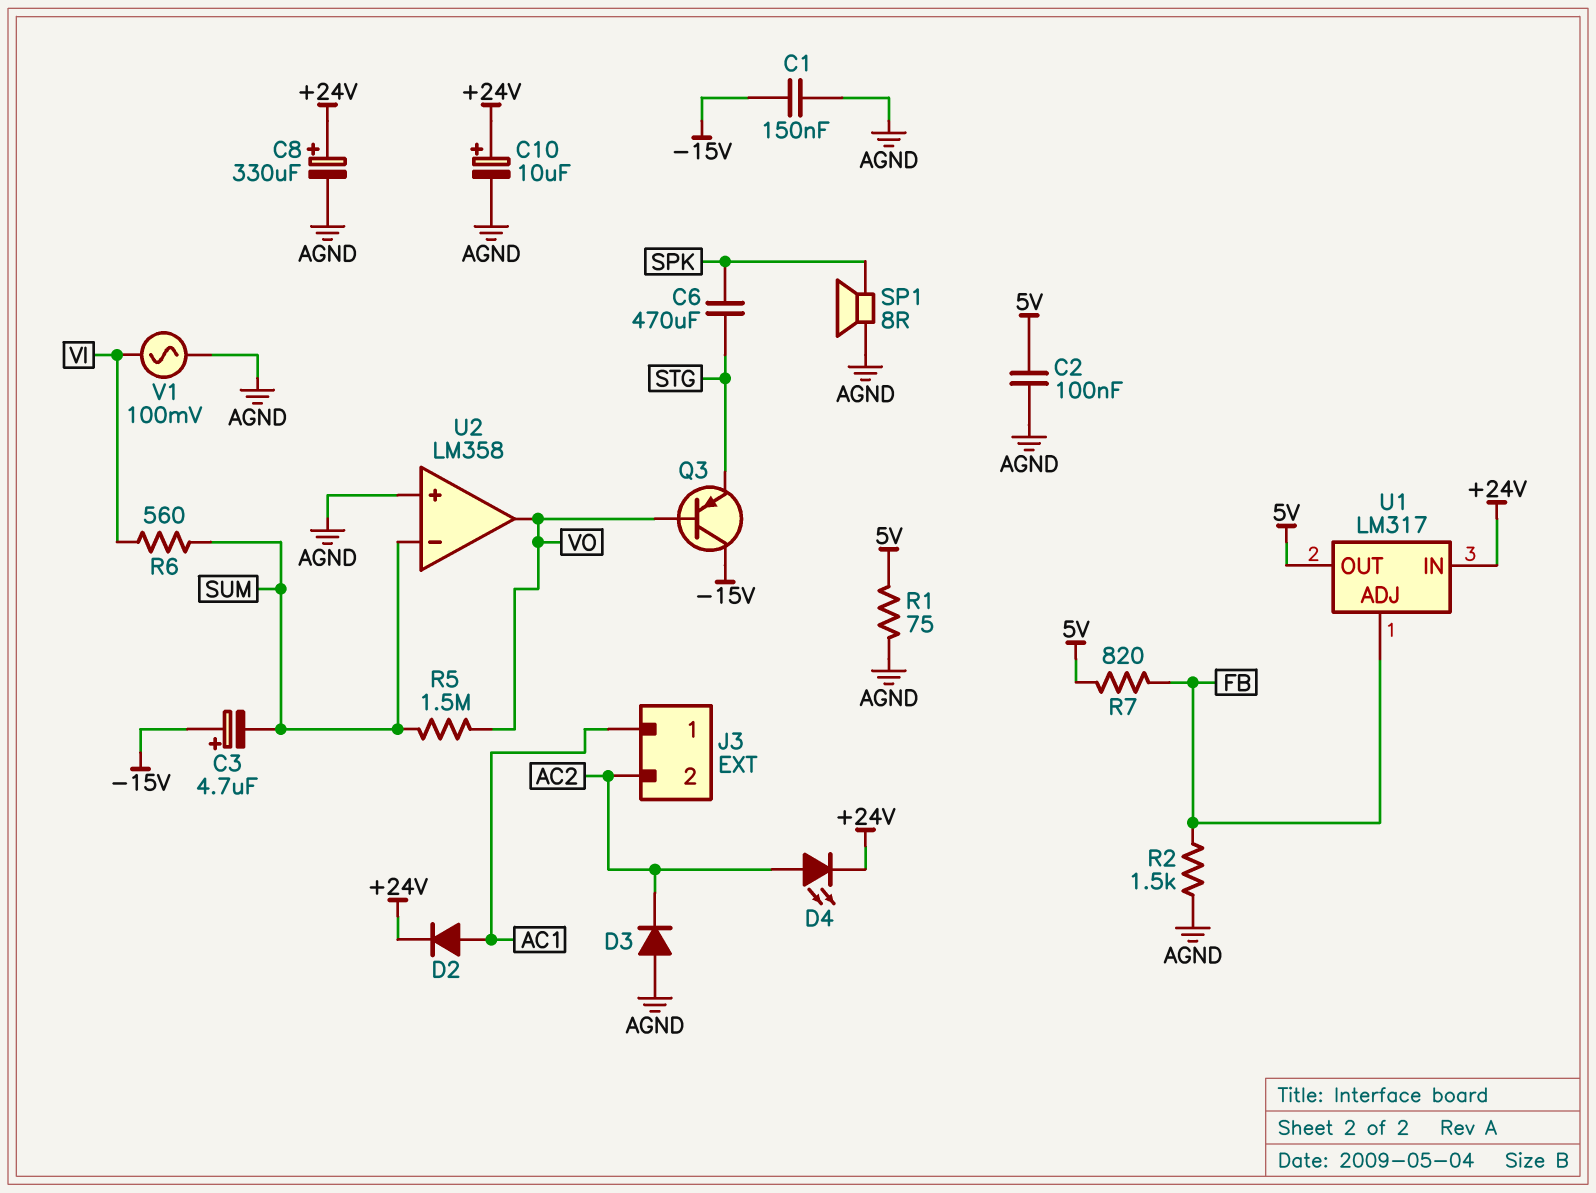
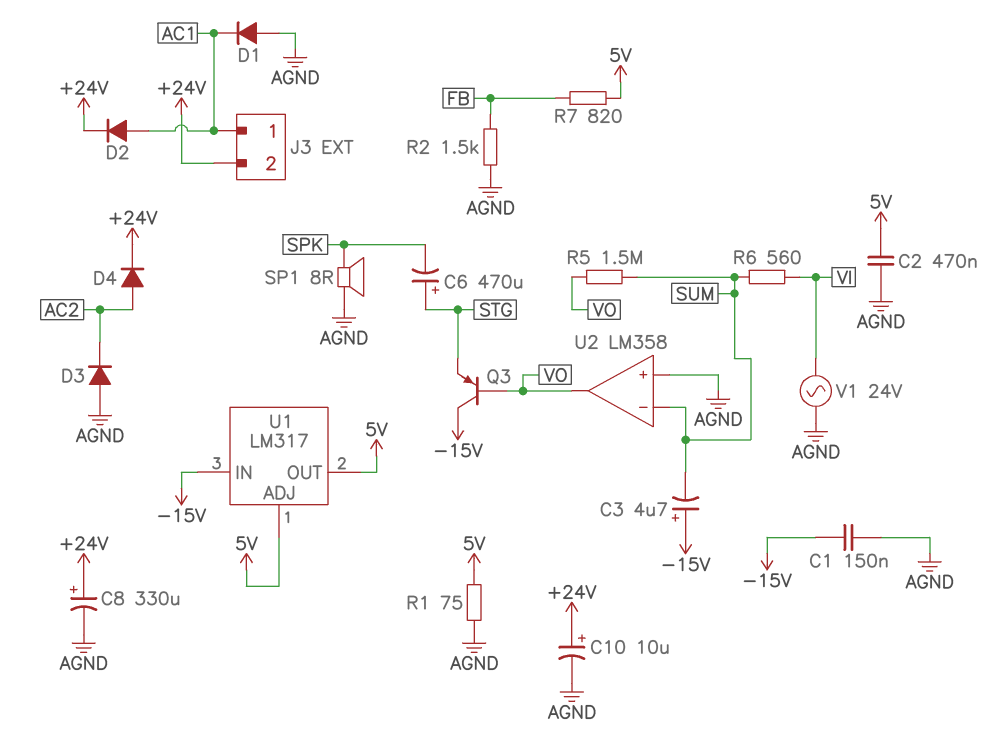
C2: 100nF (5V, AGND) -> 470nF (5V, AGND)
C6: 470uF (SPK, STG) -> 470uF (plus STG, minus SPK)
D1: none -> diode (A AGND, K AC1)
D4: LED (A AC2, K +24V) -> diode (A AC2, K +24V)
J3 pin 2: AC2 -> +24V
U1 pin ADJ: FB -> 5V
U1 pin IN: +24V -> -15V
V1: AC 100mV (AGND, VI) -> AC 24V (AGND, VI)

